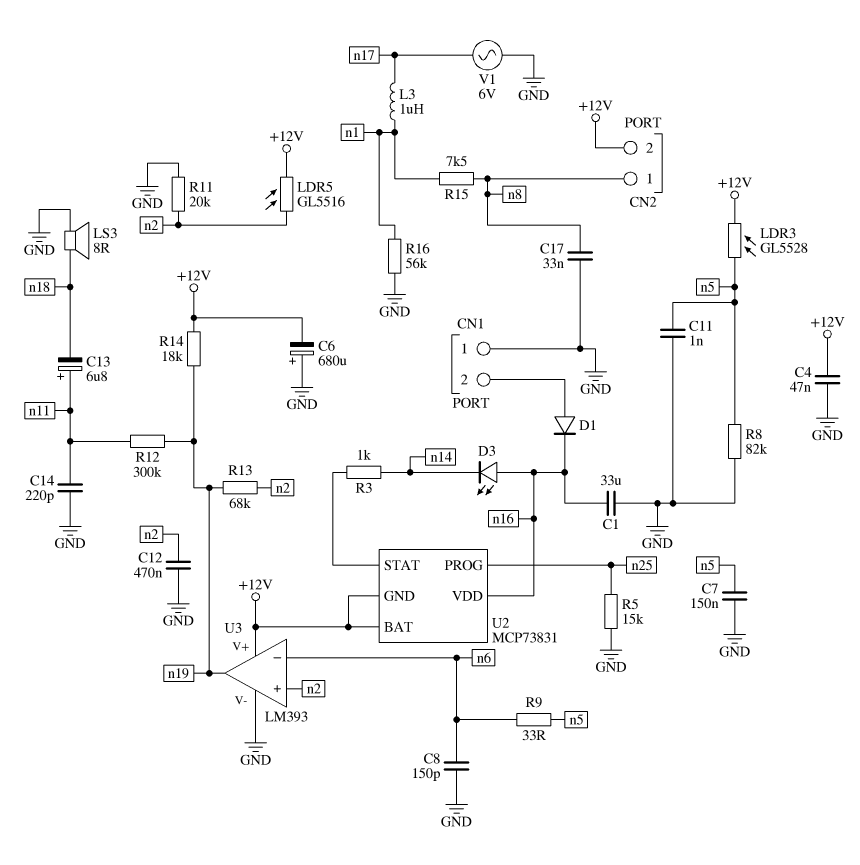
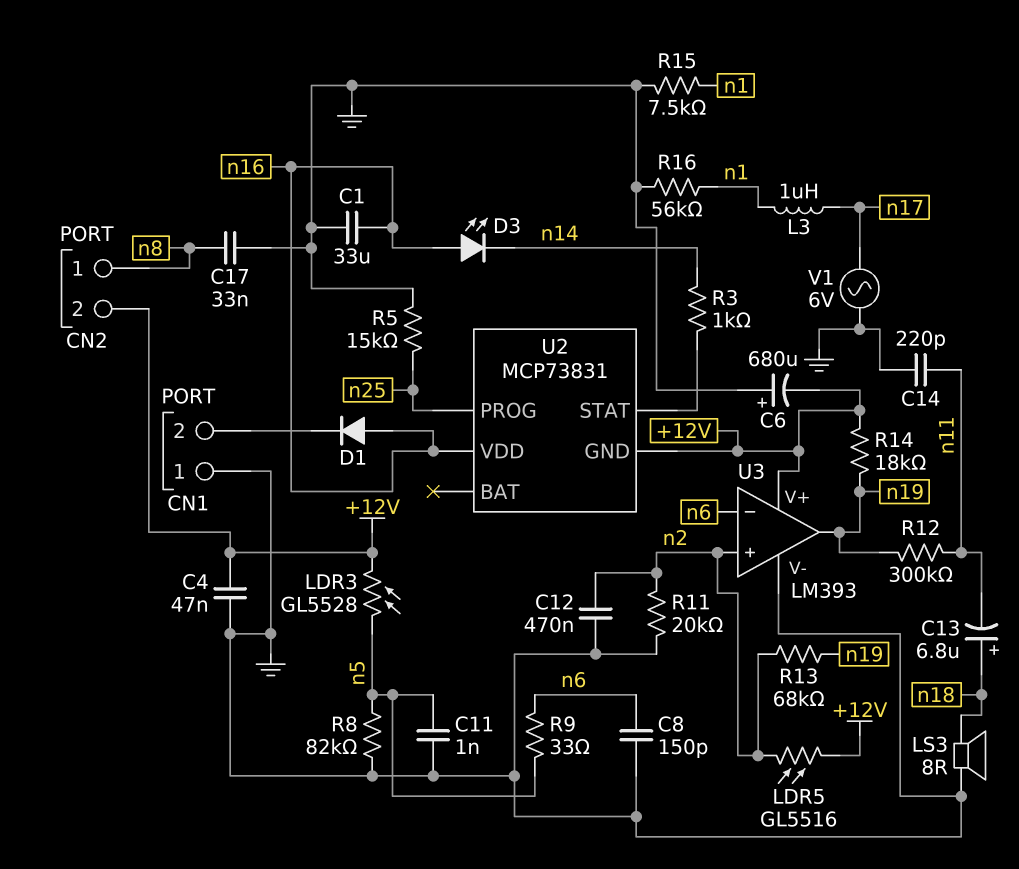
C7: 150nF (GND, n5) -> none
C13: 6.8uF (plus n11, minus n18) -> 6.8uF (plus n18, minus n11)
D1: diode (A CN1/2, K n16) -> diode (A n16, K CN1/2)
R15: 7.5k (n1, n8) -> 7.5k (GND, n1)
U2 pin BAT: +12V -> none

